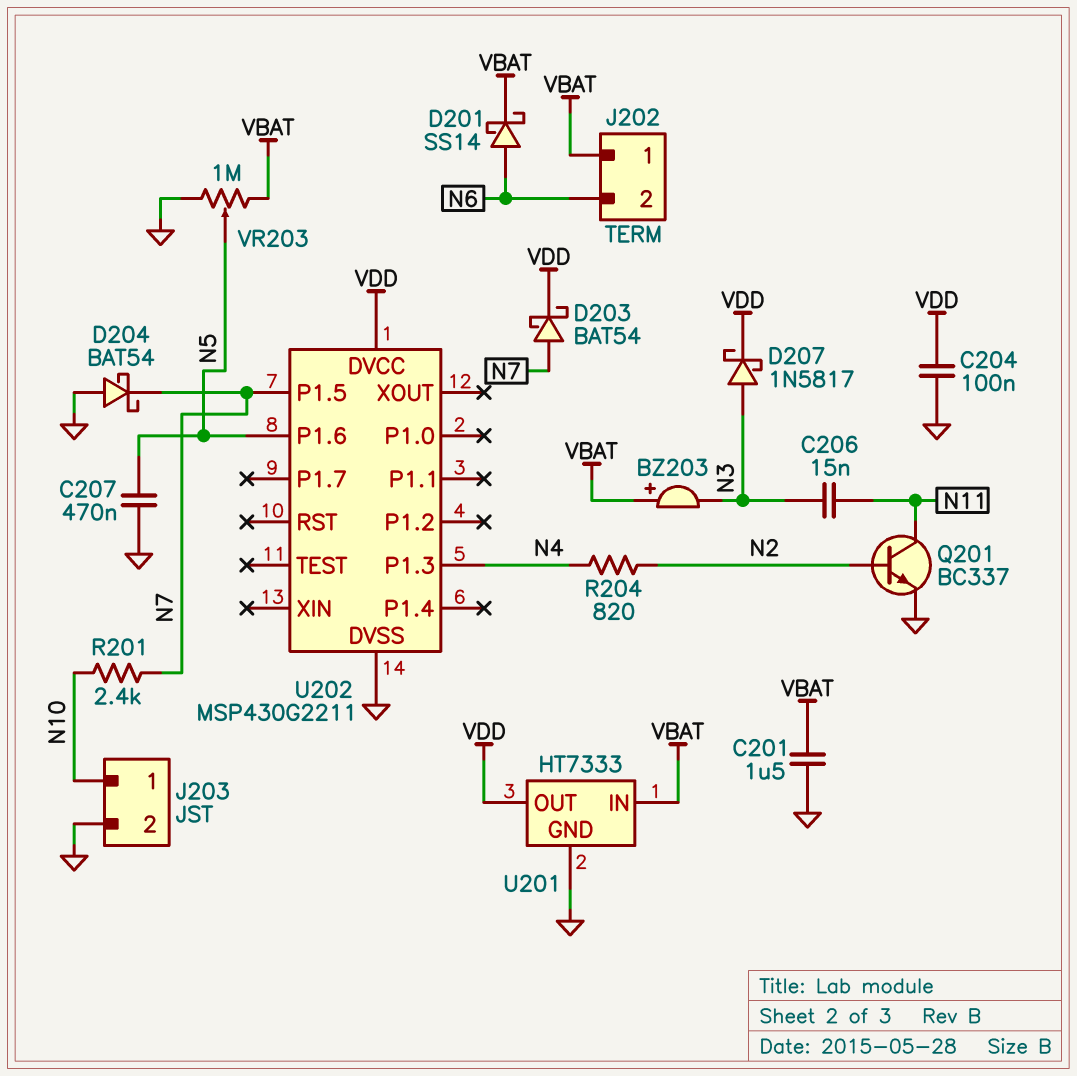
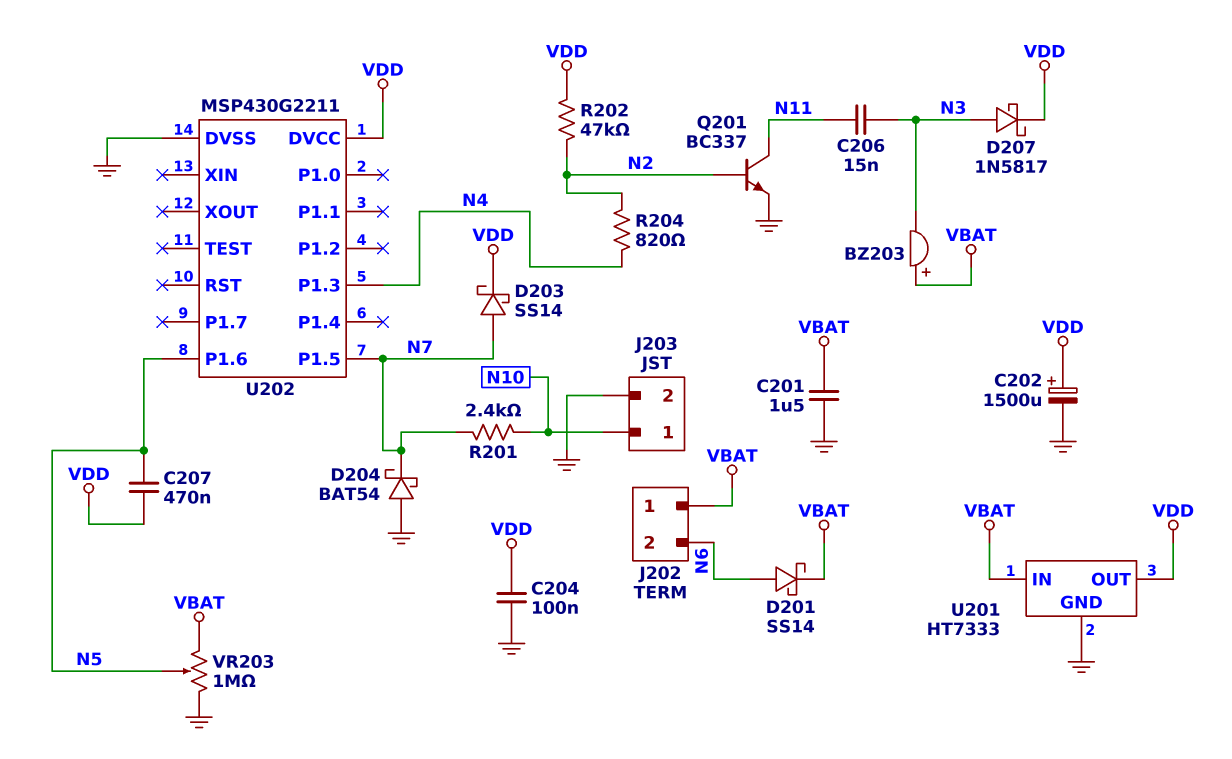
C202: none -> 1500uF (plus VDD, minus GND)
C207: 470nF (GND, N5) -> 470nF (N5, VDD)
D203: schottky BAT54 (A N7, K VDD) -> schottky SS14 (A N7, K VDD)
R202: none -> 47k (N2, VDD)

